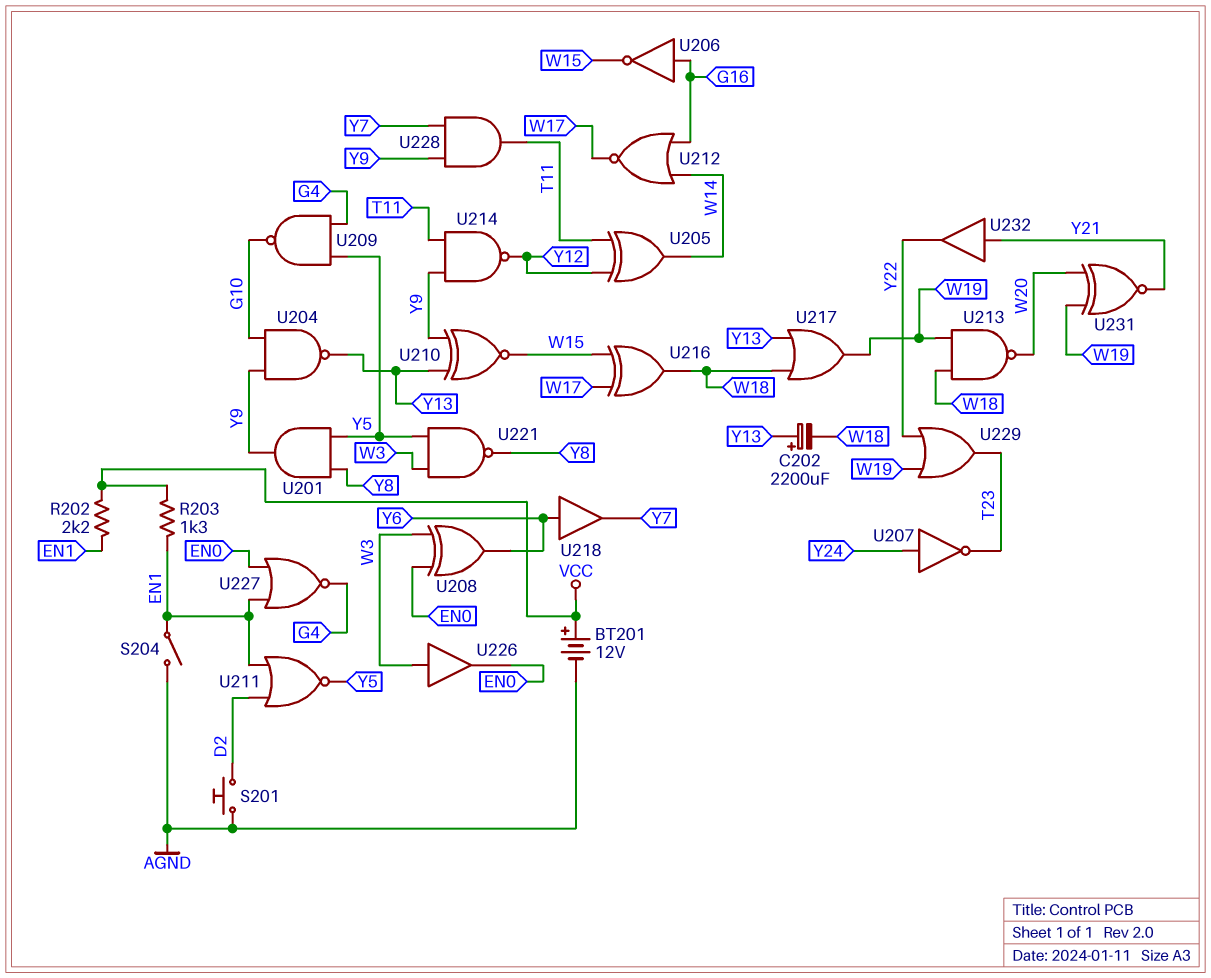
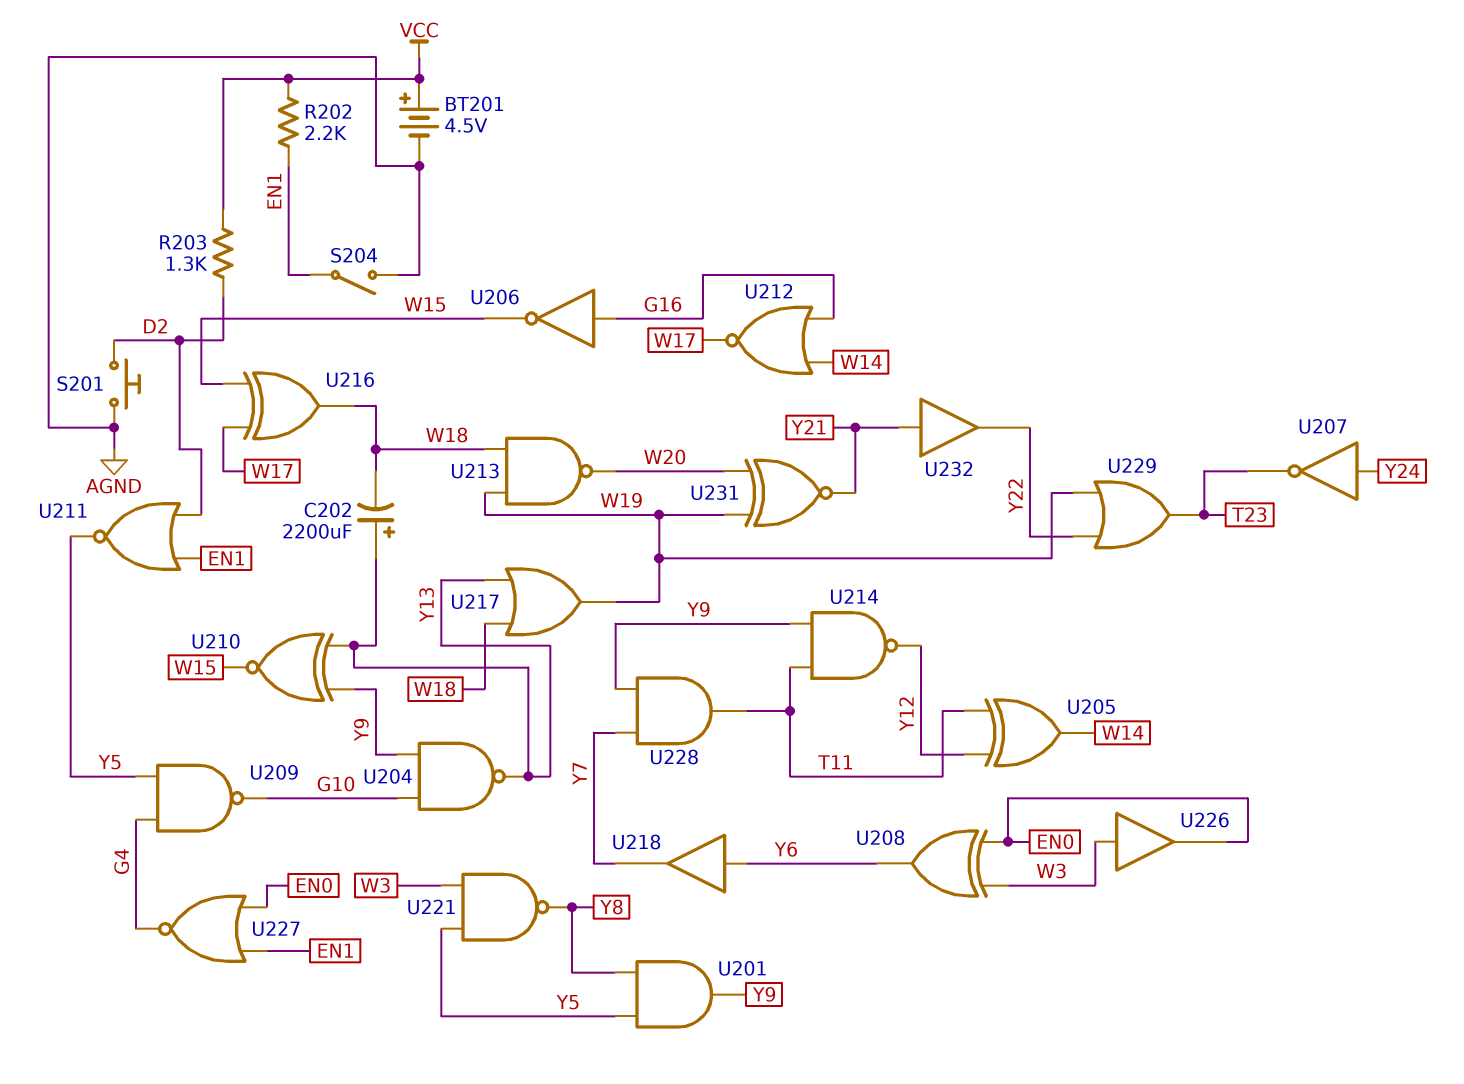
BT201: 12V (plus VCC, minus AGND) -> 4.5V (plus VCC, minus AGND)
R203: 1.3k (EN1, VCC) -> 1.3k (D2, VCC)

